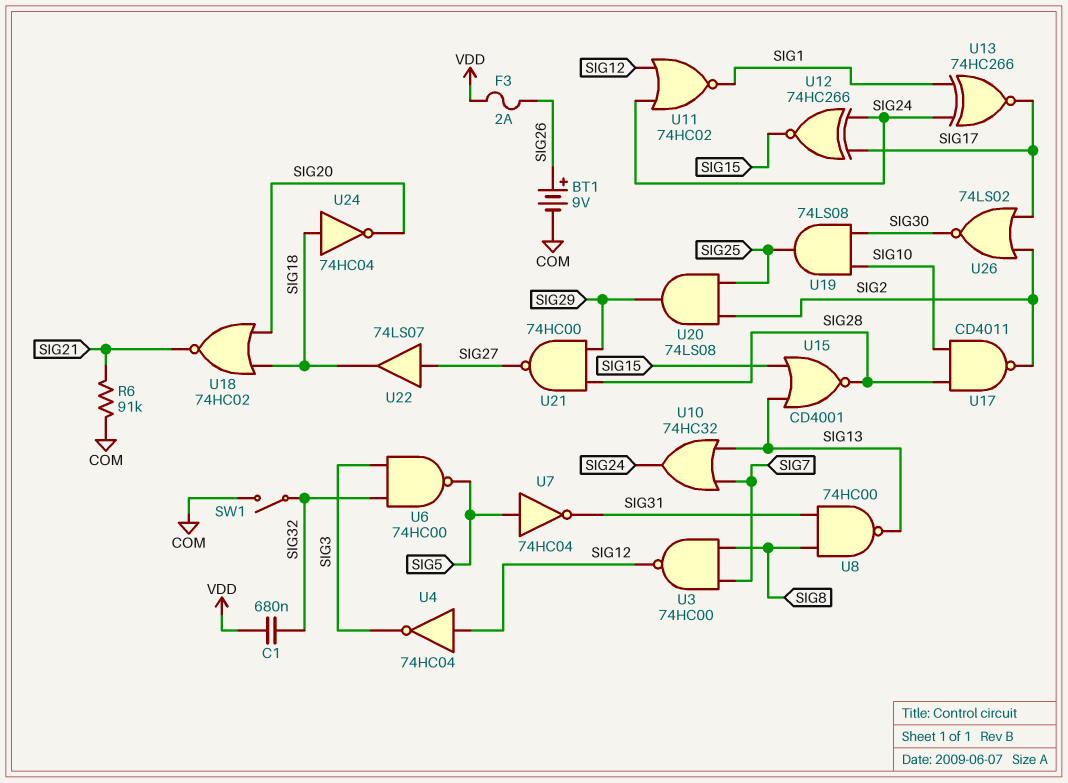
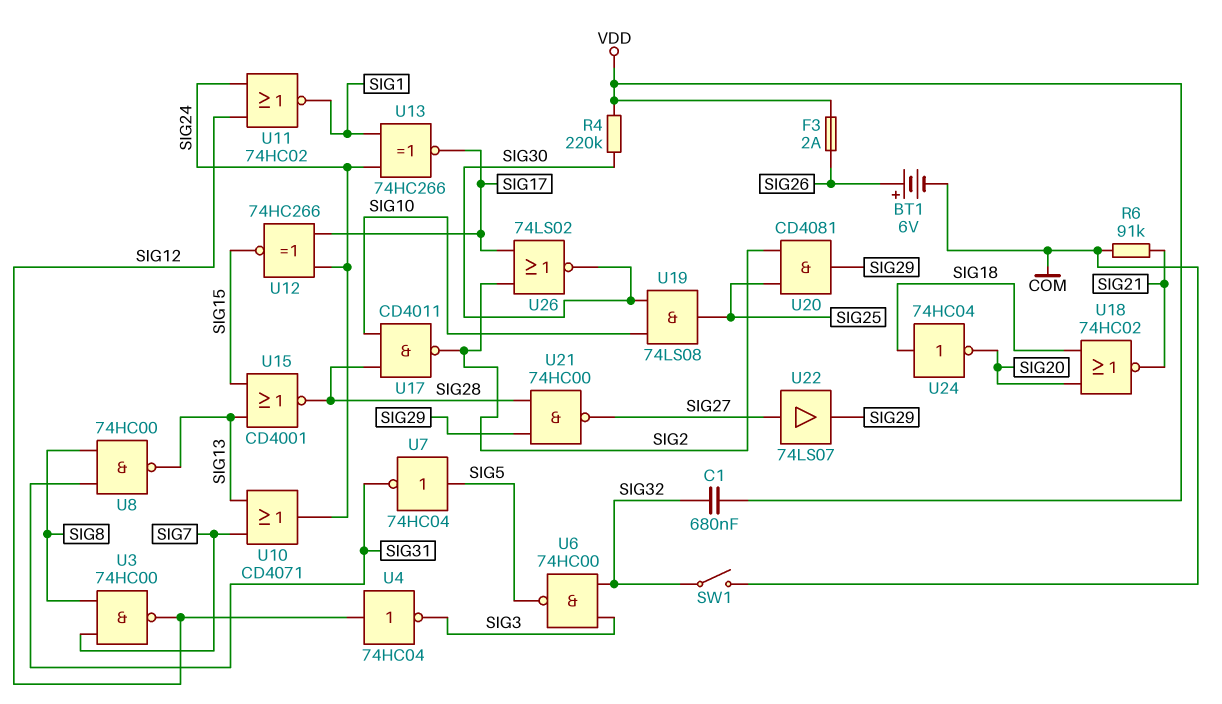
BT1: 9V (plus SIG26, minus COM) -> 6V (plus SIG26, minus COM)
R4: none -> 220k (SIG30, VDD)
U10: OR 74HC32 (in SIG7, in SIG13, out SIG24) -> OR CD4071 (in SIG7, in SIG13, out SIG24)
U20: AND 74LS08 (in SIG2, in SIG25, out SIG29) -> AND CD4081 (in SIG2, in SIG25, out SIG29)
U22: buffer 74LS07 (in SIG27, out SIG18) -> buffer 74LS07 (in SIG27, out SIG29)

